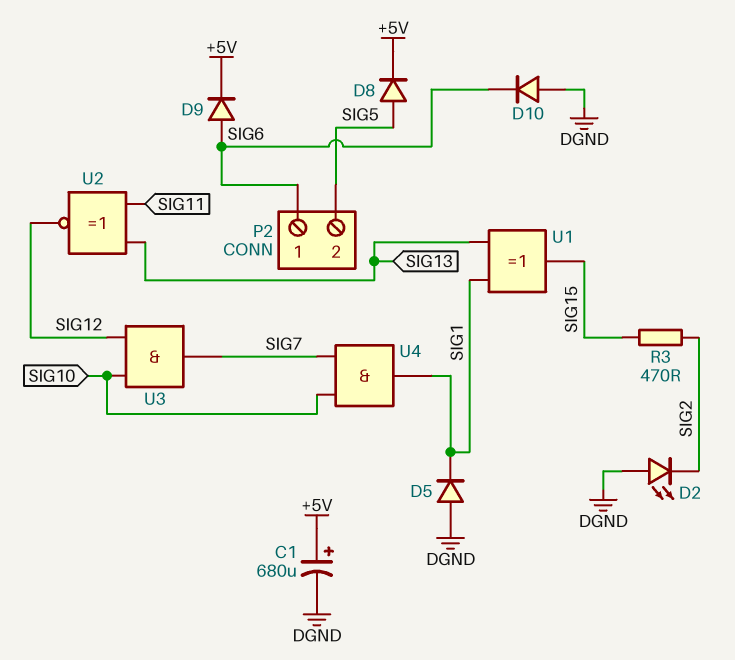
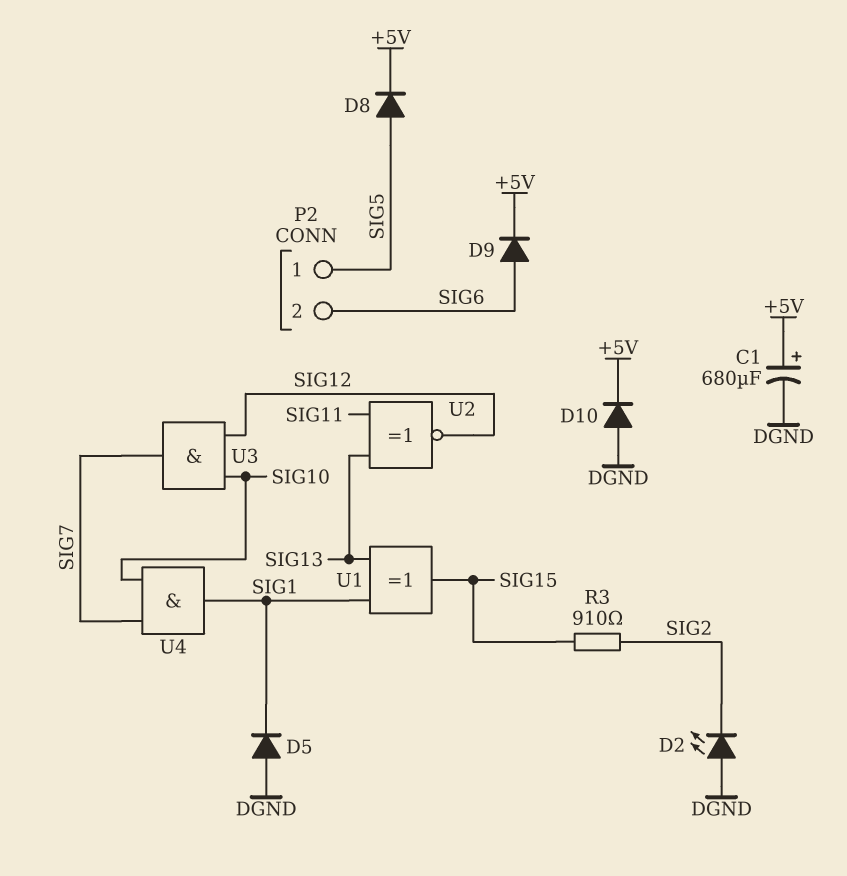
D10: diode (A DGND, K SIG6) -> diode (A DGND, K +5V)
P2 pin 1: SIG6 -> SIG5
P2 pin 2: SIG5 -> SIG6
R3: 470 (SIG2, SIG15) -> 910 (SIG2, SIG15)

